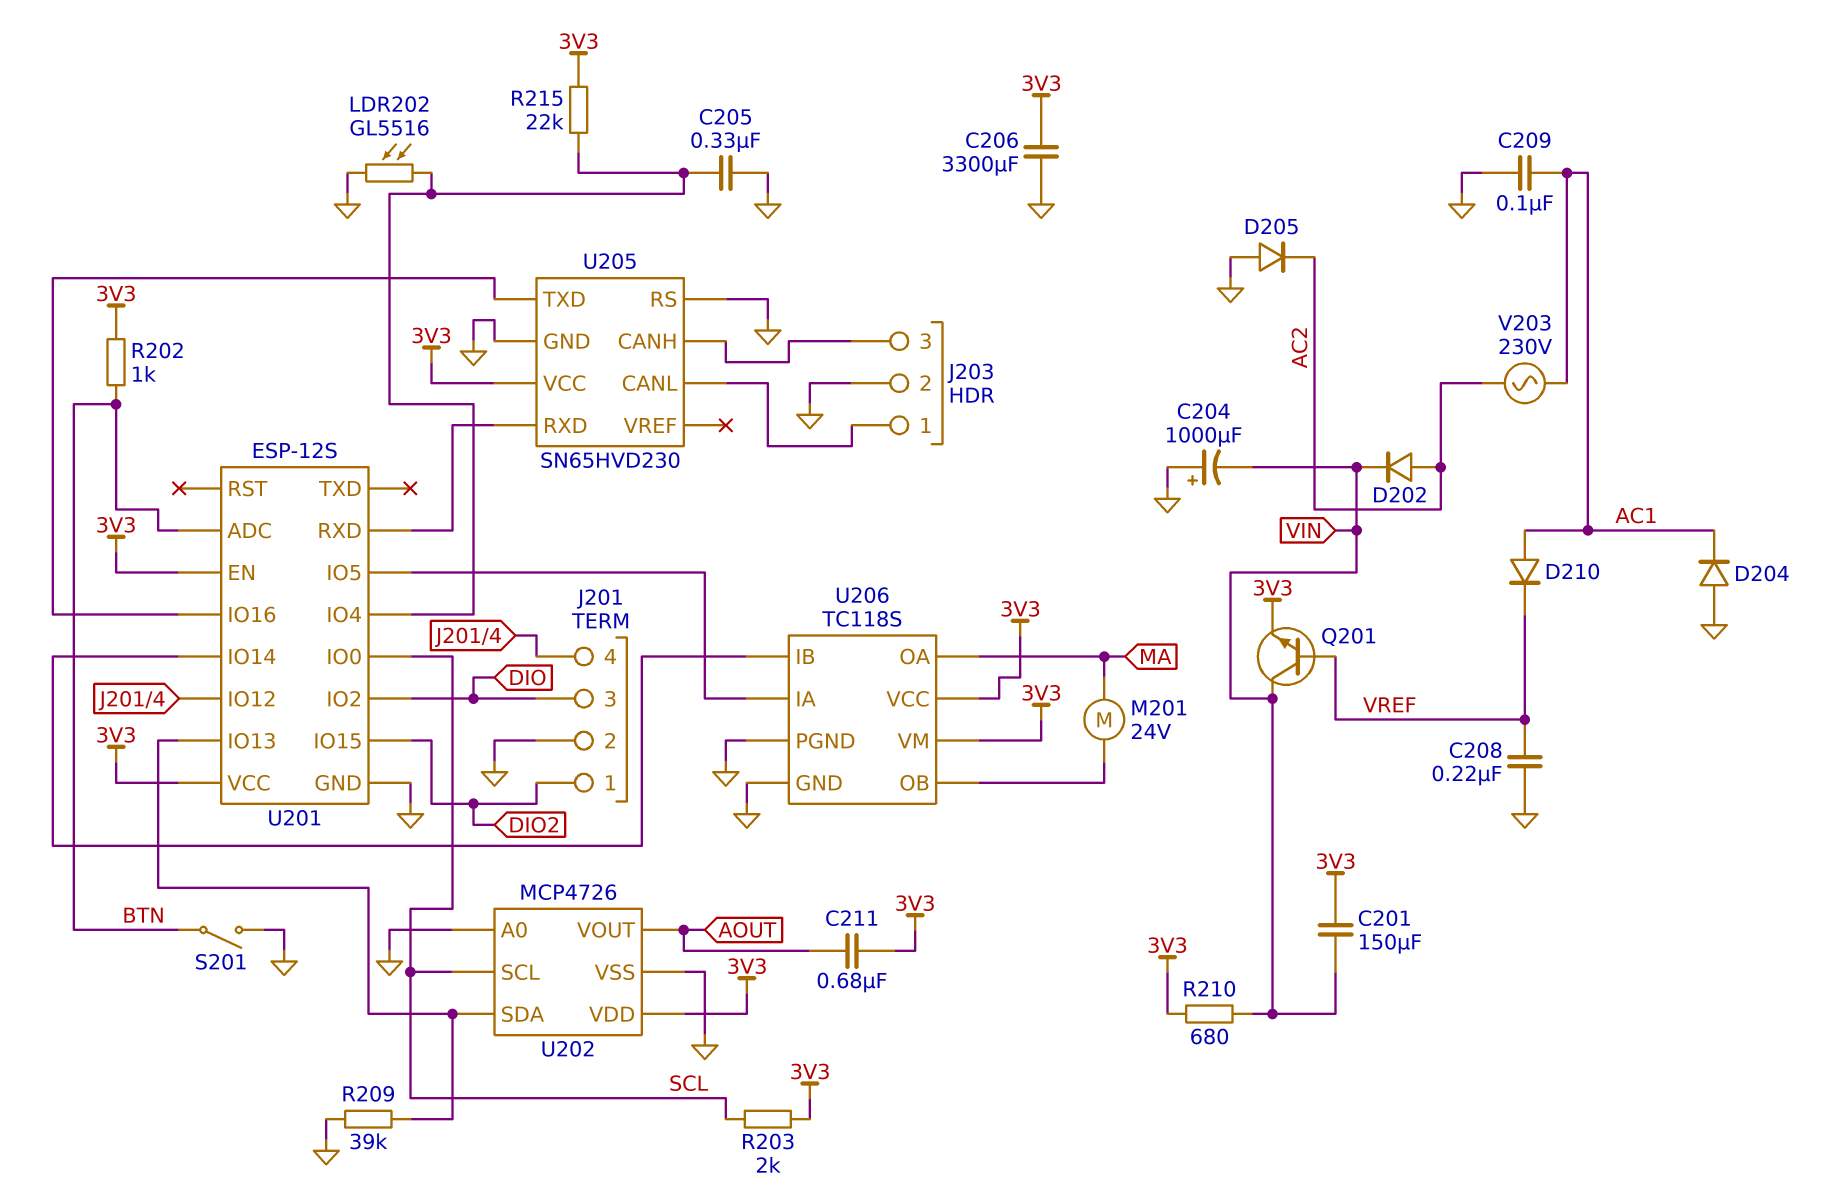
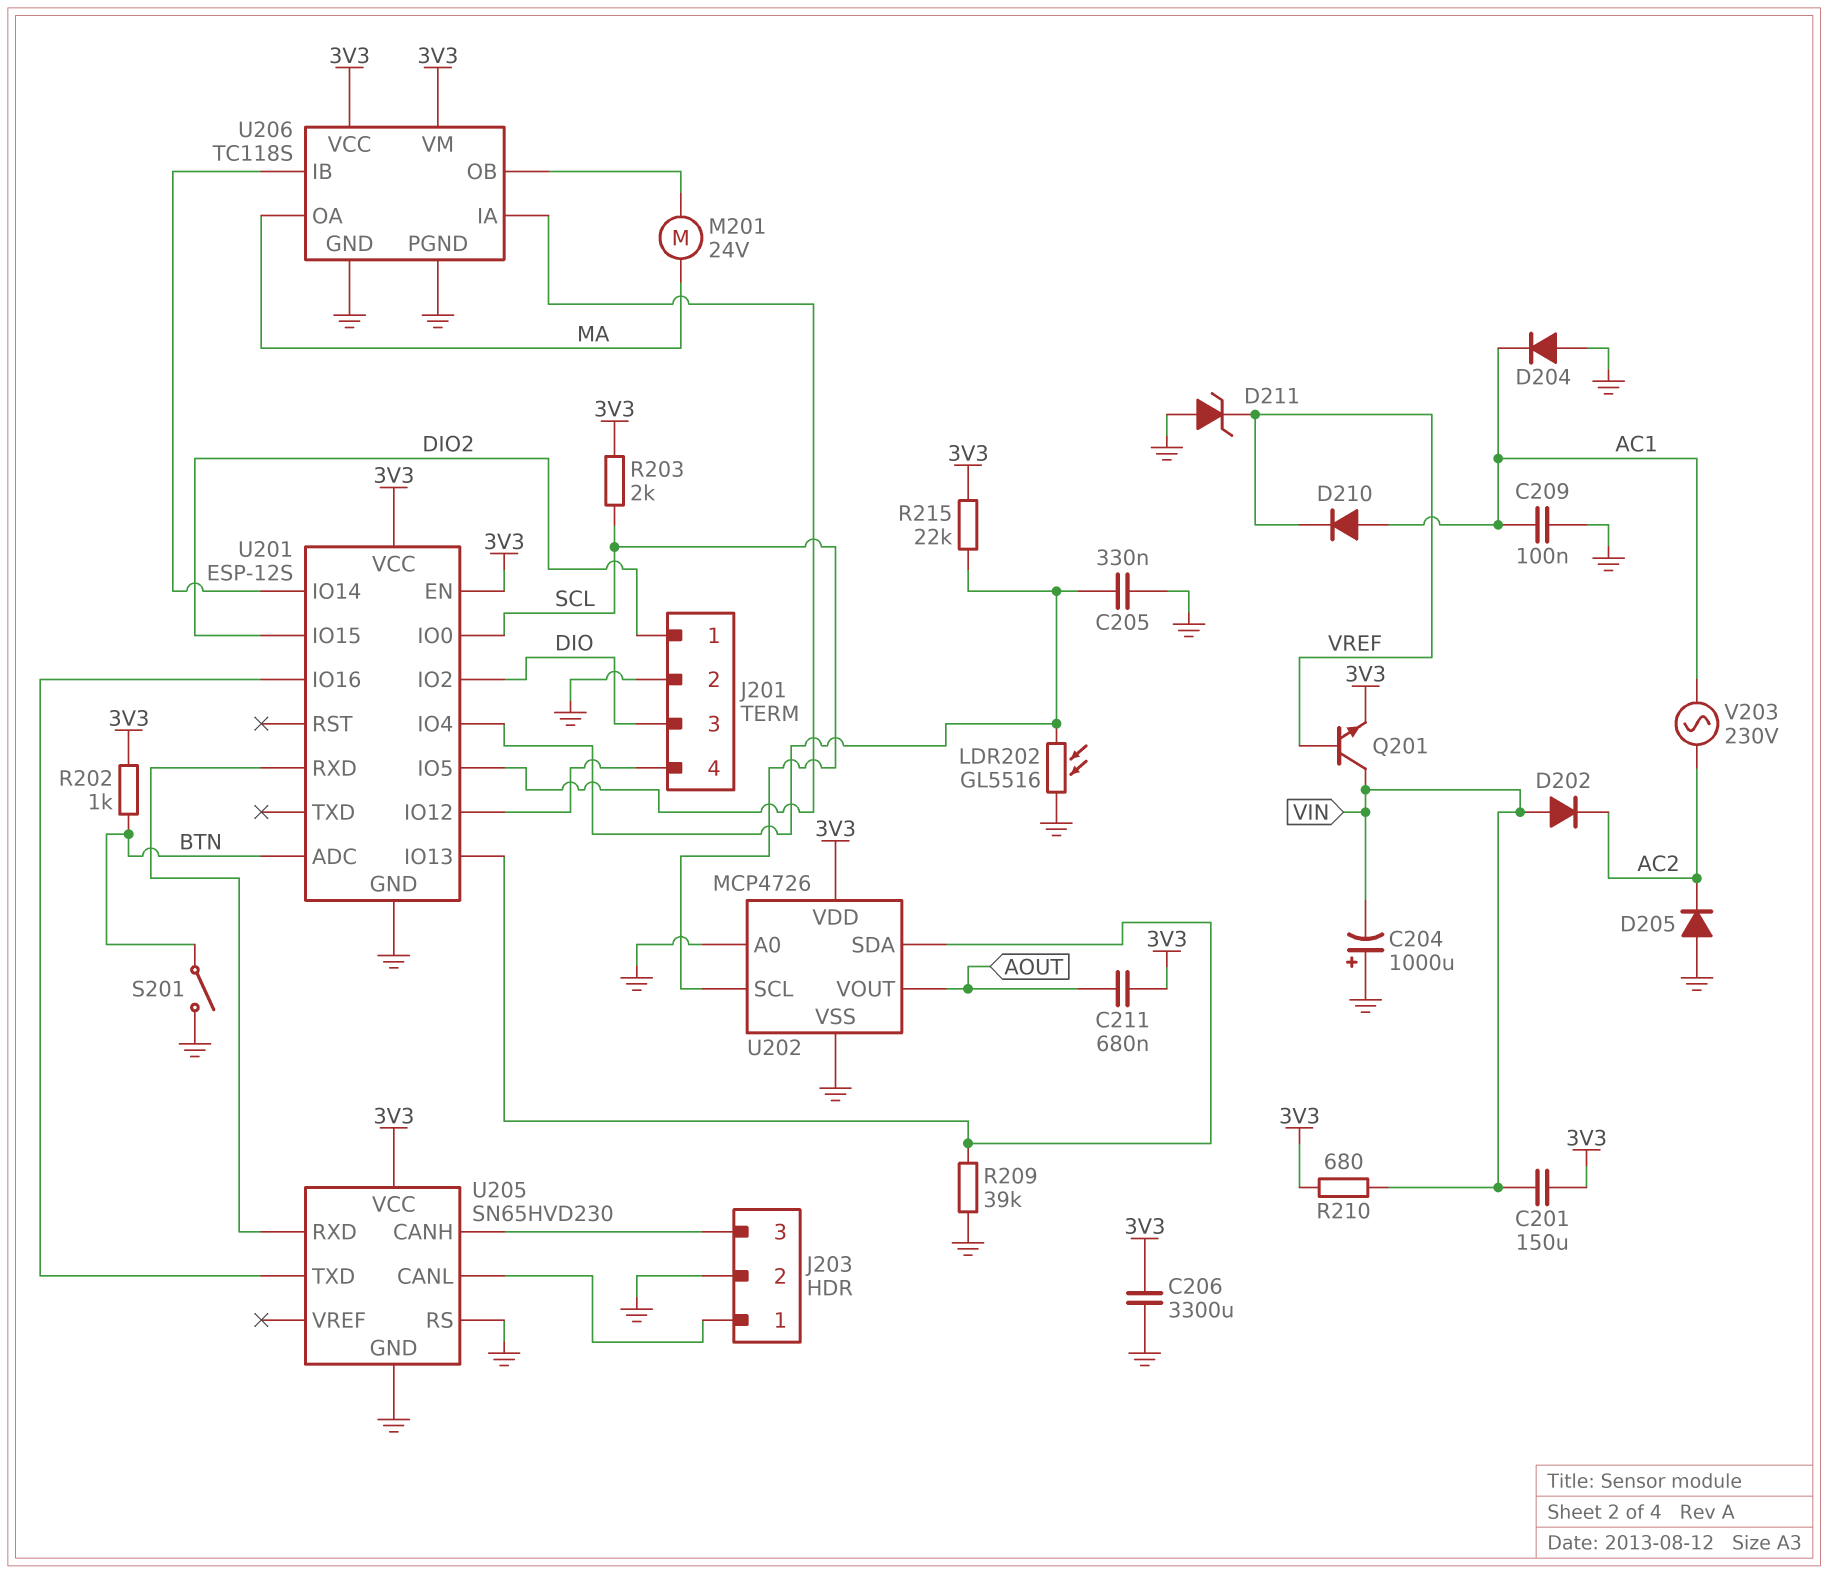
C208: 220nF (GND, VREF) -> none
D202: diode (A AC2, K VIN) -> diode (A VIN, K AC2)
D211: none -> zener (A GND, K VREF)

